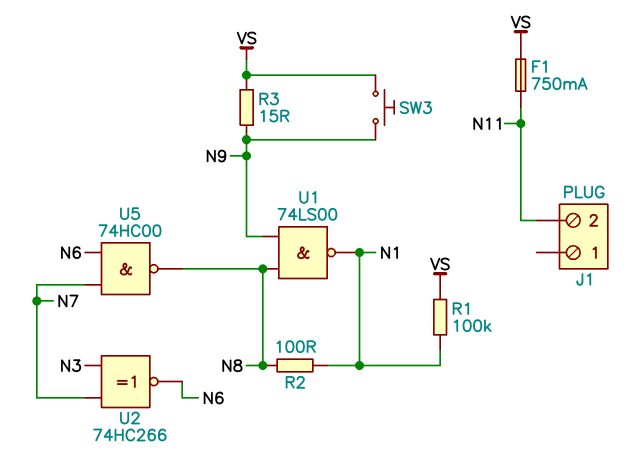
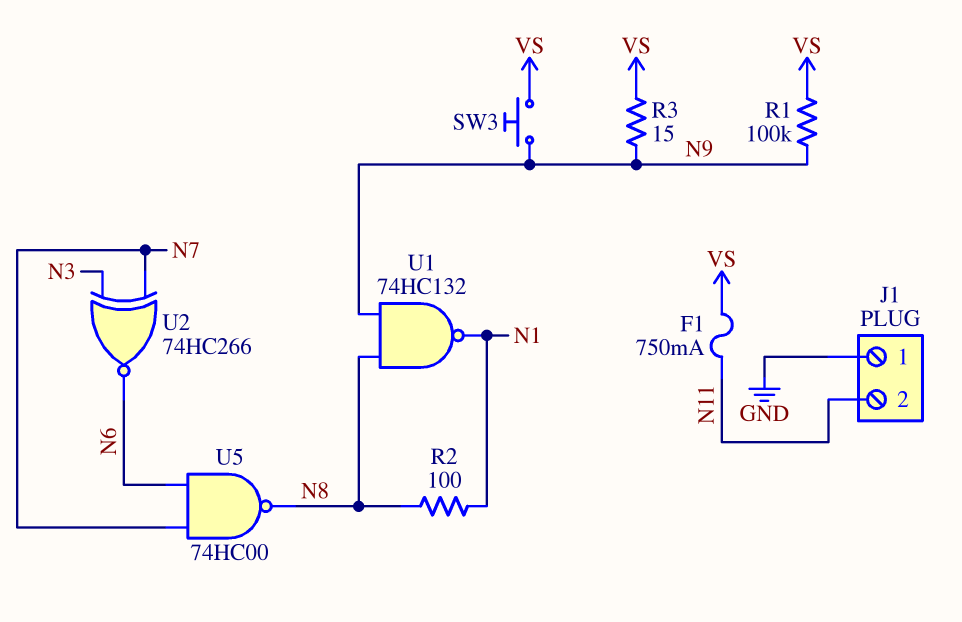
J1 pin 1: none -> GND
R1: 100k (N1, VS) -> 100k (N9, VS)
U1: NAND 74LS00 (in N8, in N9, out N1) -> NAND 74HC132 (in N8, in N9, out N1)

